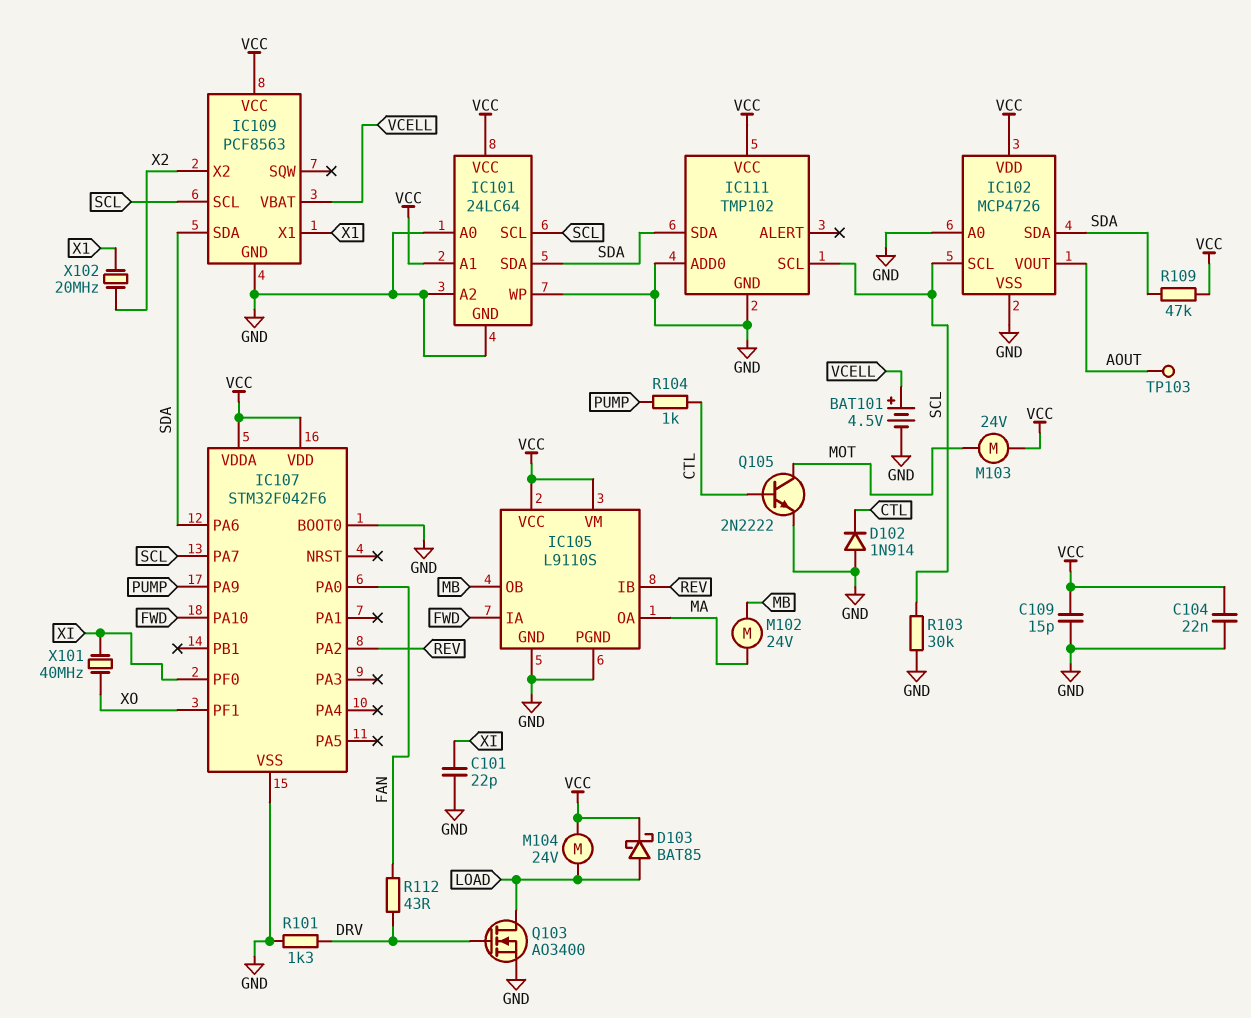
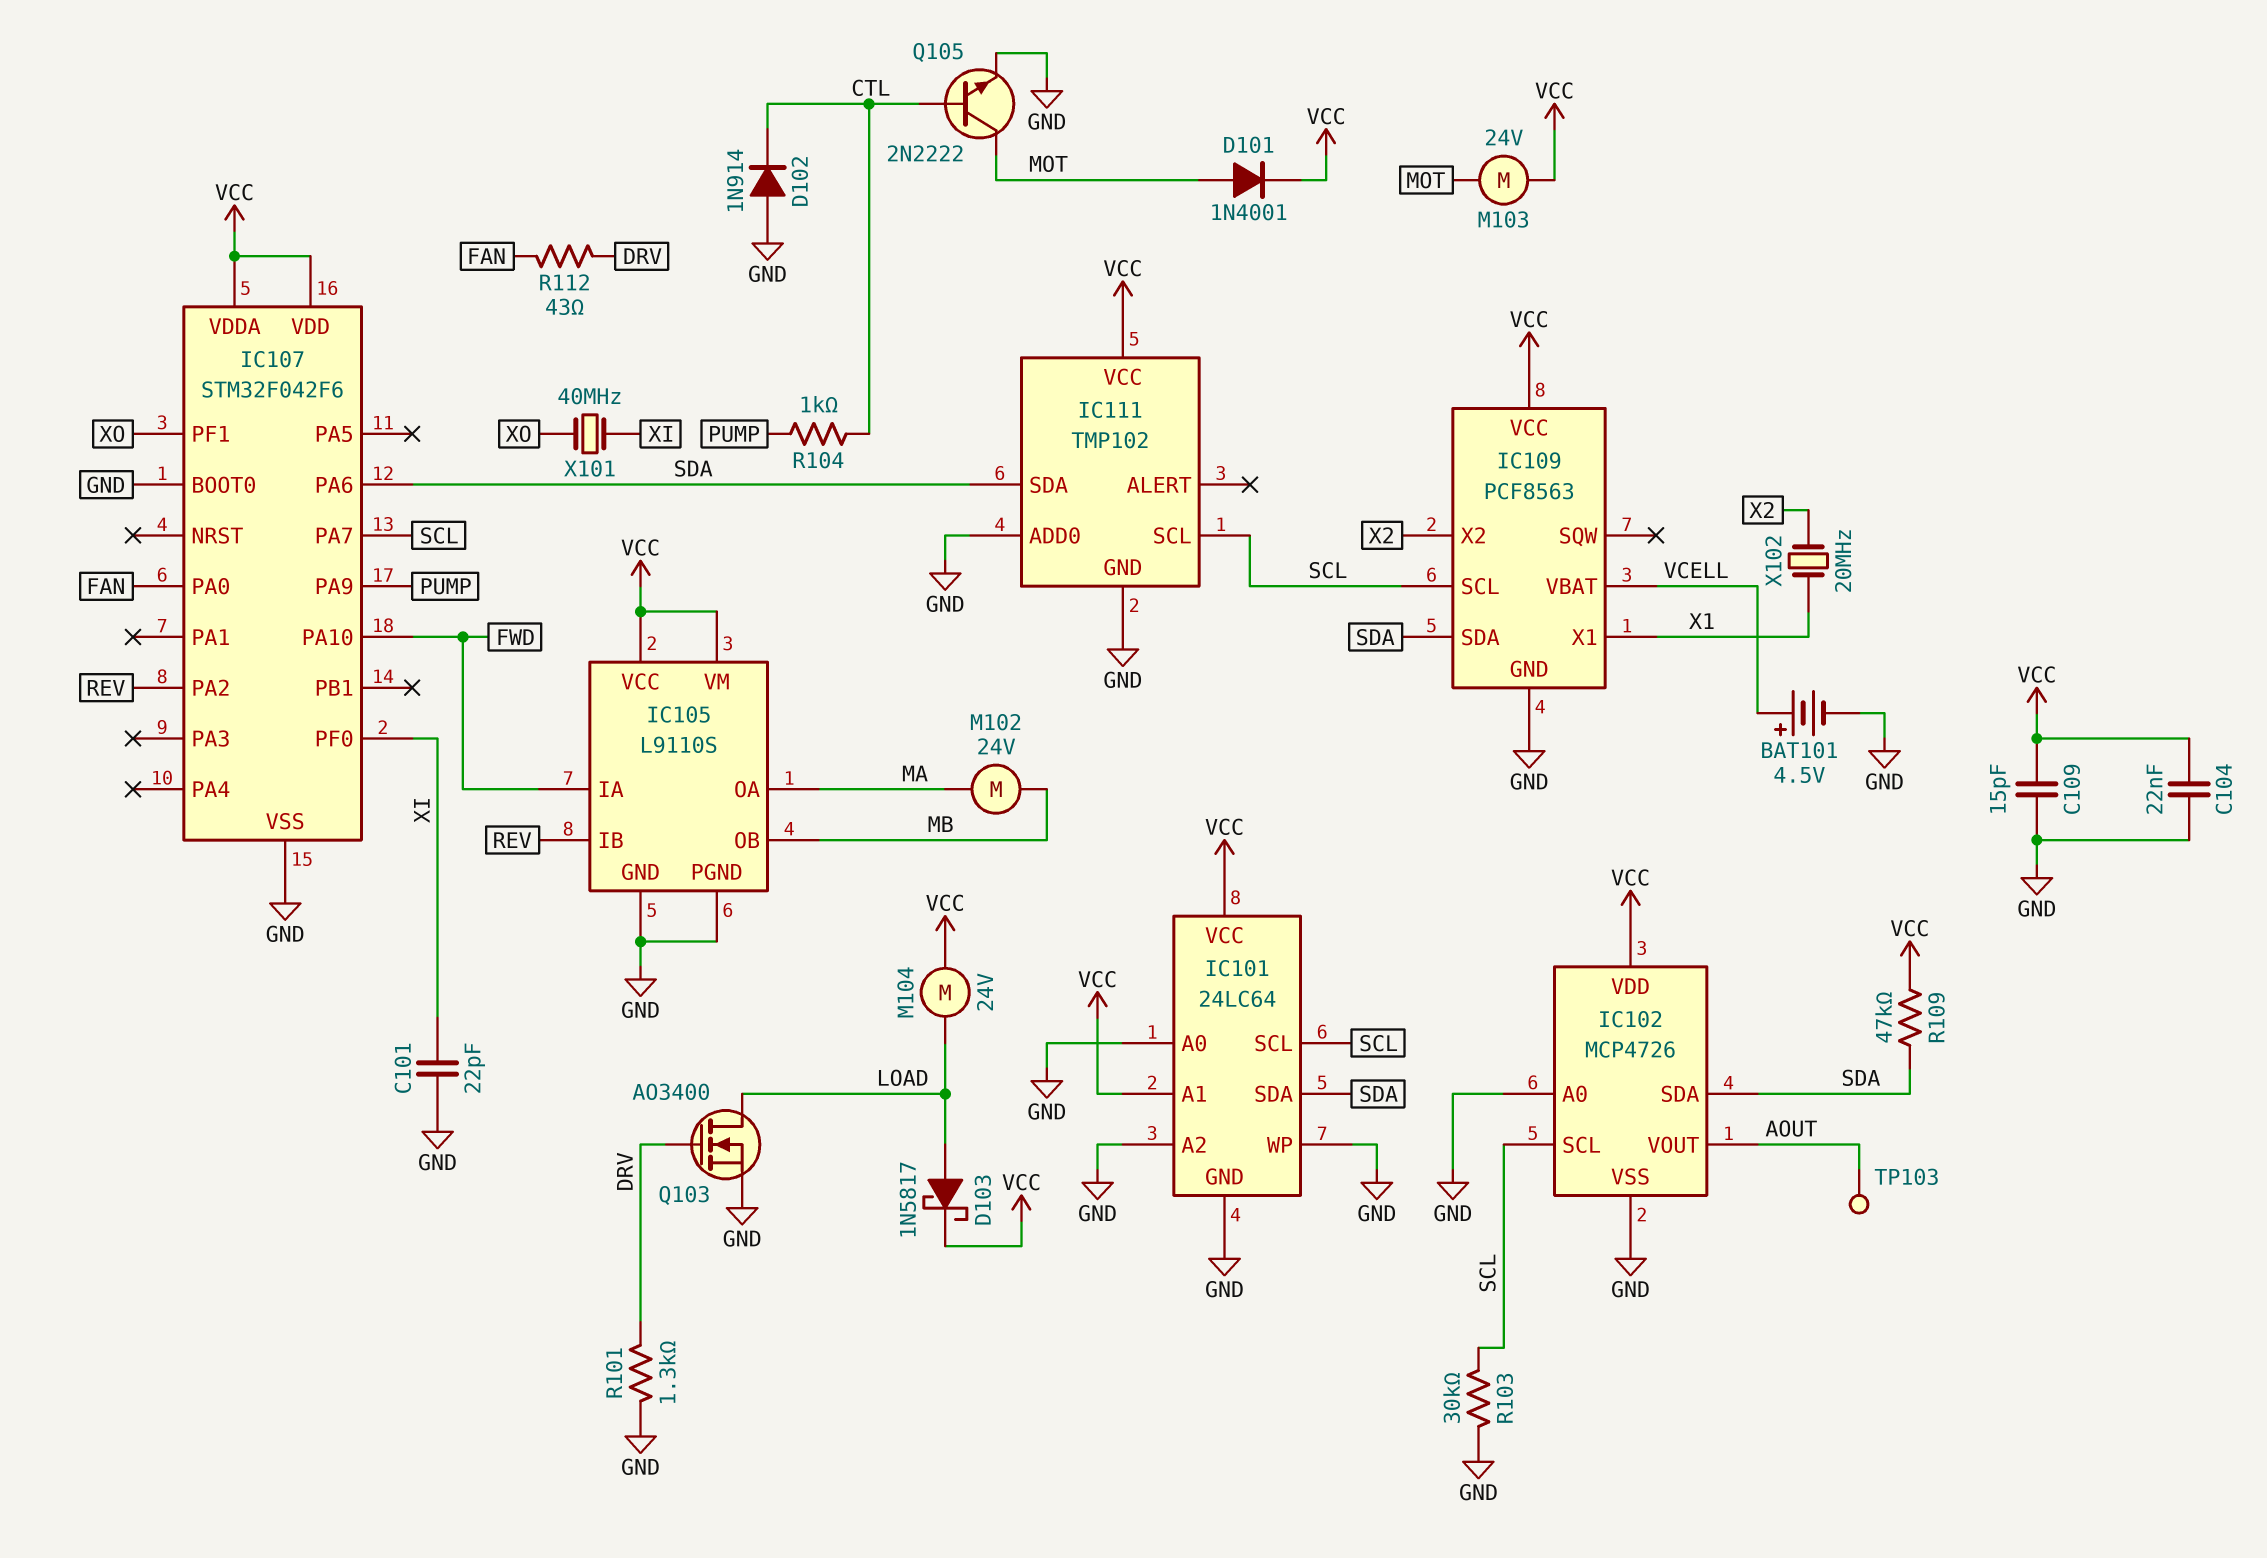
D101: none -> diode 1N4001 (A MOT, K VCC)
D103: schottky BAT85 (A LOAD, K VCC) -> schottky 1N5817 (A LOAD, K VCC)

